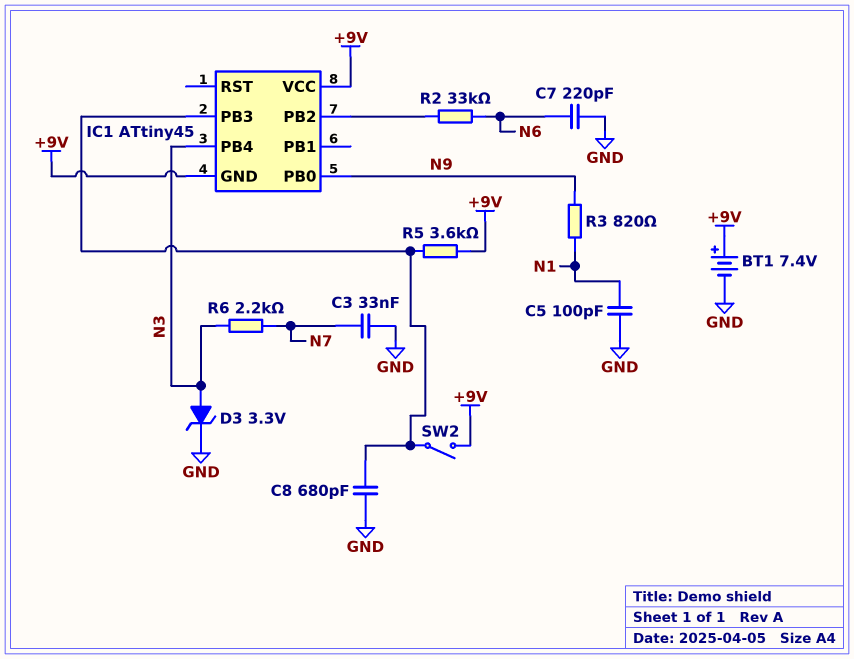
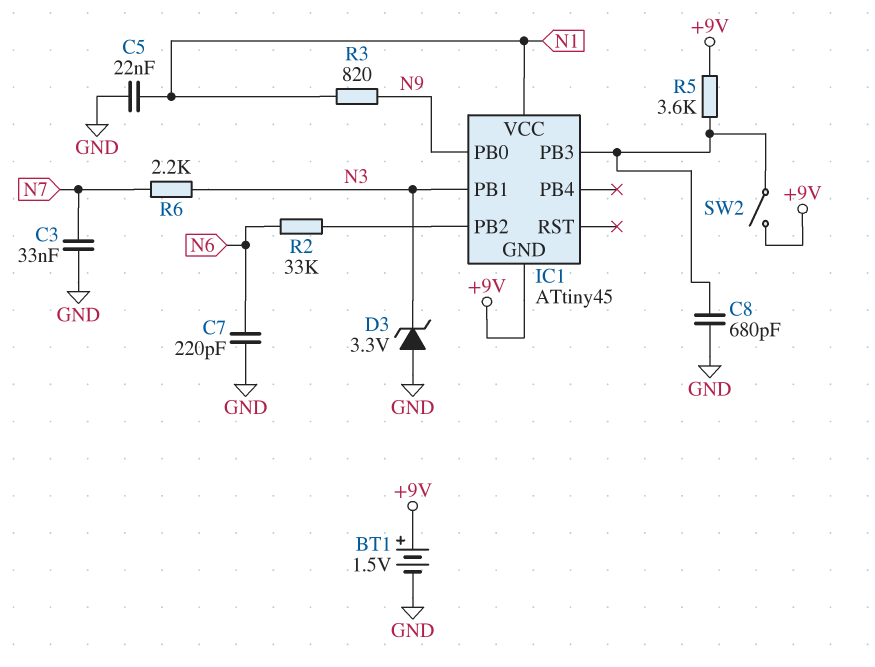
BT1: 7.4V (plus +9V, minus GND) -> 1.5V (plus +9V, minus GND)
C5: 100pF (GND, N1) -> 22nF (GND, N1)
D3: zener 3.3V (A N3, K GND) -> zener 3.3V (A GND, K N3)
IC1 pin PB1: none -> N3
IC1 pin PB4: N3 -> none
IC1 pin VCC: +9V -> N1

